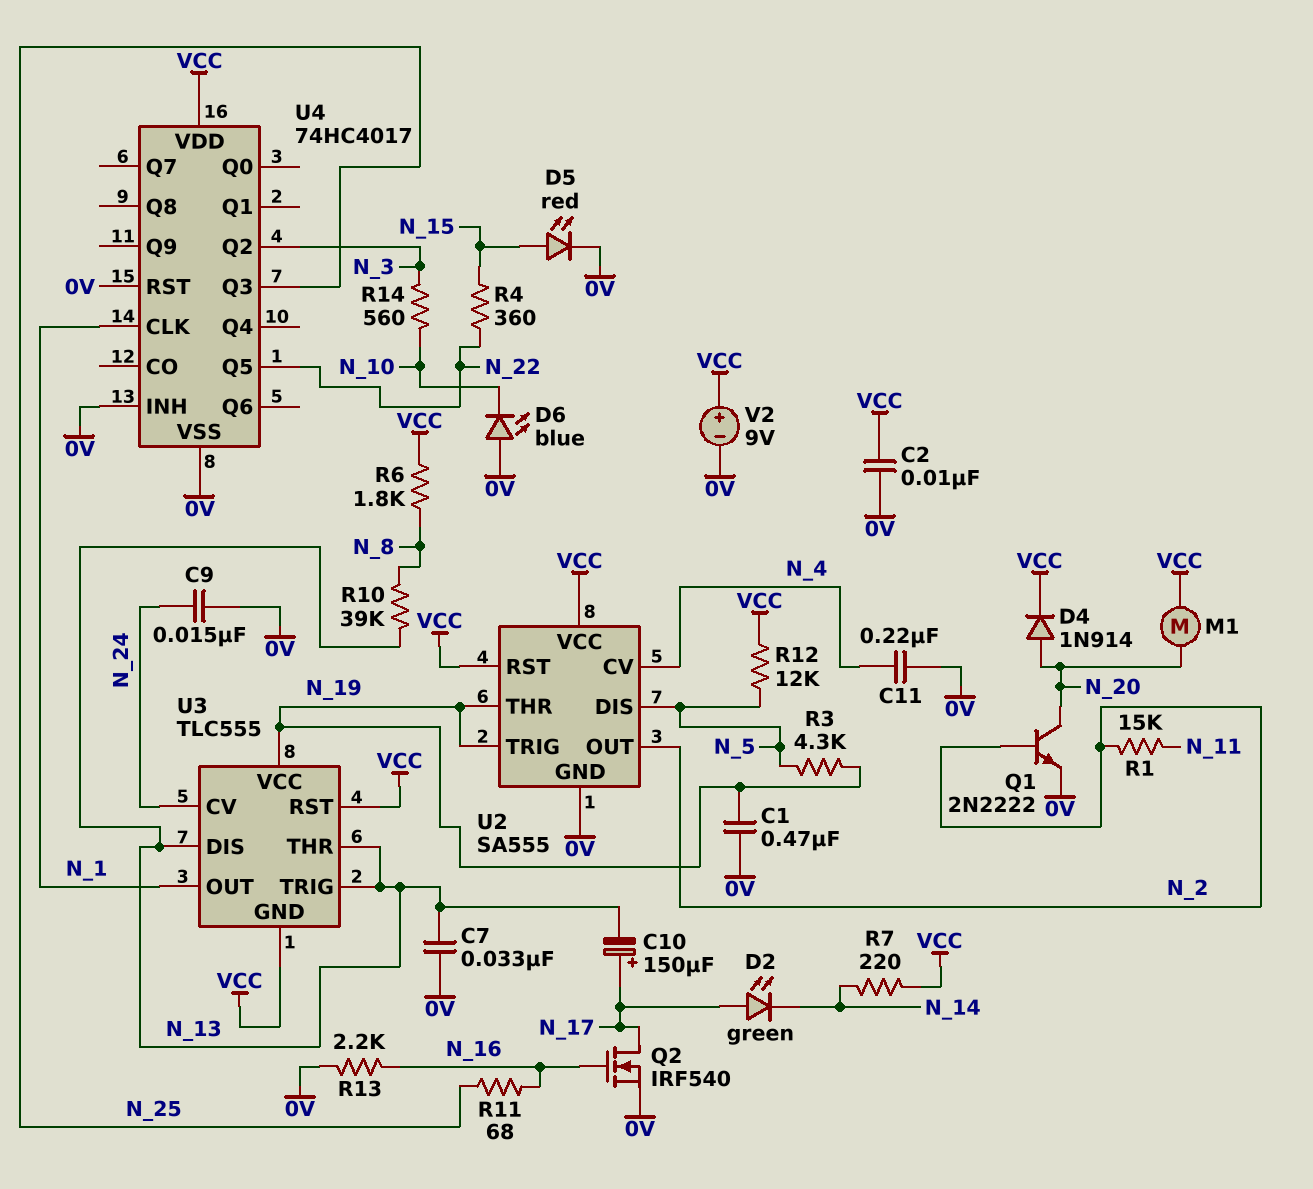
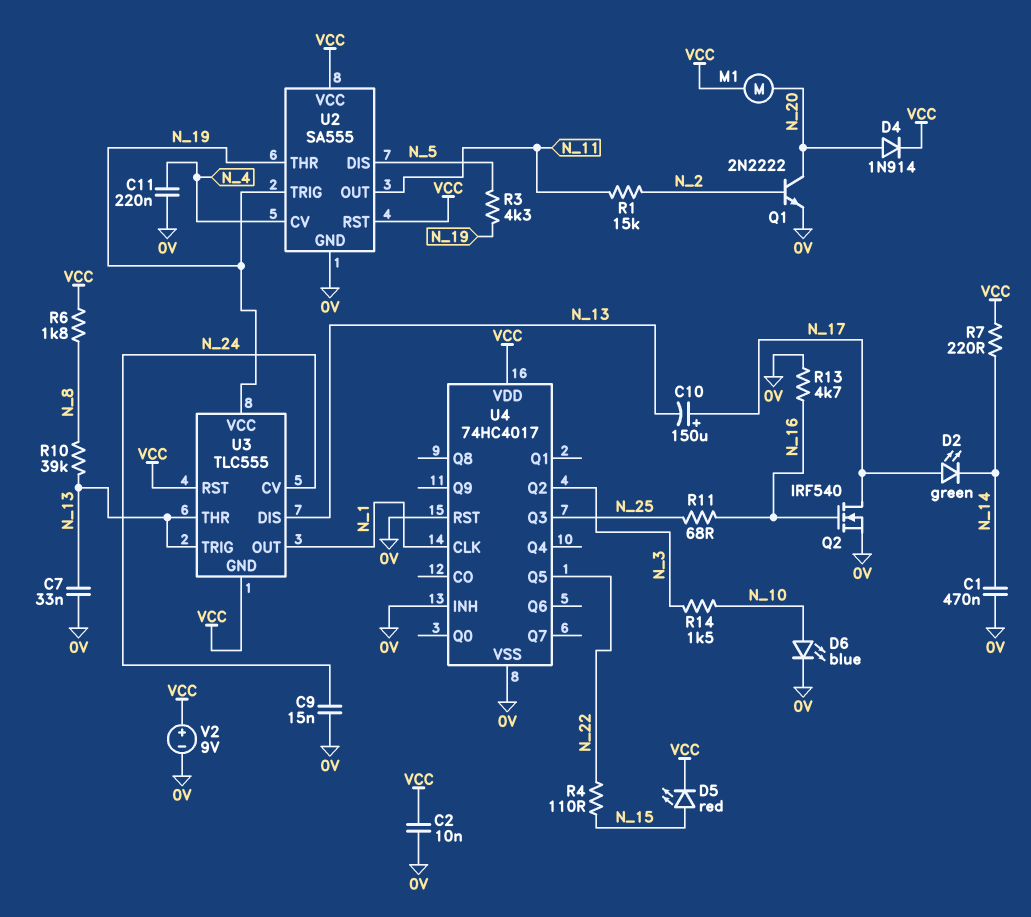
C1: 470nF (0V, N_19) -> 470nF (0V, N_14)
D5: LED red (A N_15, K 0V) -> LED red (A N_15, K VCC)
D6: LED blue (A 0V, K N_10) -> LED blue (A N_10, K 0V)
R4: 360 (N_15, N_22) -> 110 (N_15, N_22)
R12: 12k (N_5, VCC) -> none
R13: 2.2k (0V, N_16) -> 4.7k (0V, N_16)
R14: 560 (N_3, N_10) -> 1.5k (N_3, N_10)
U2 pin OUT: N_2 -> N_11

